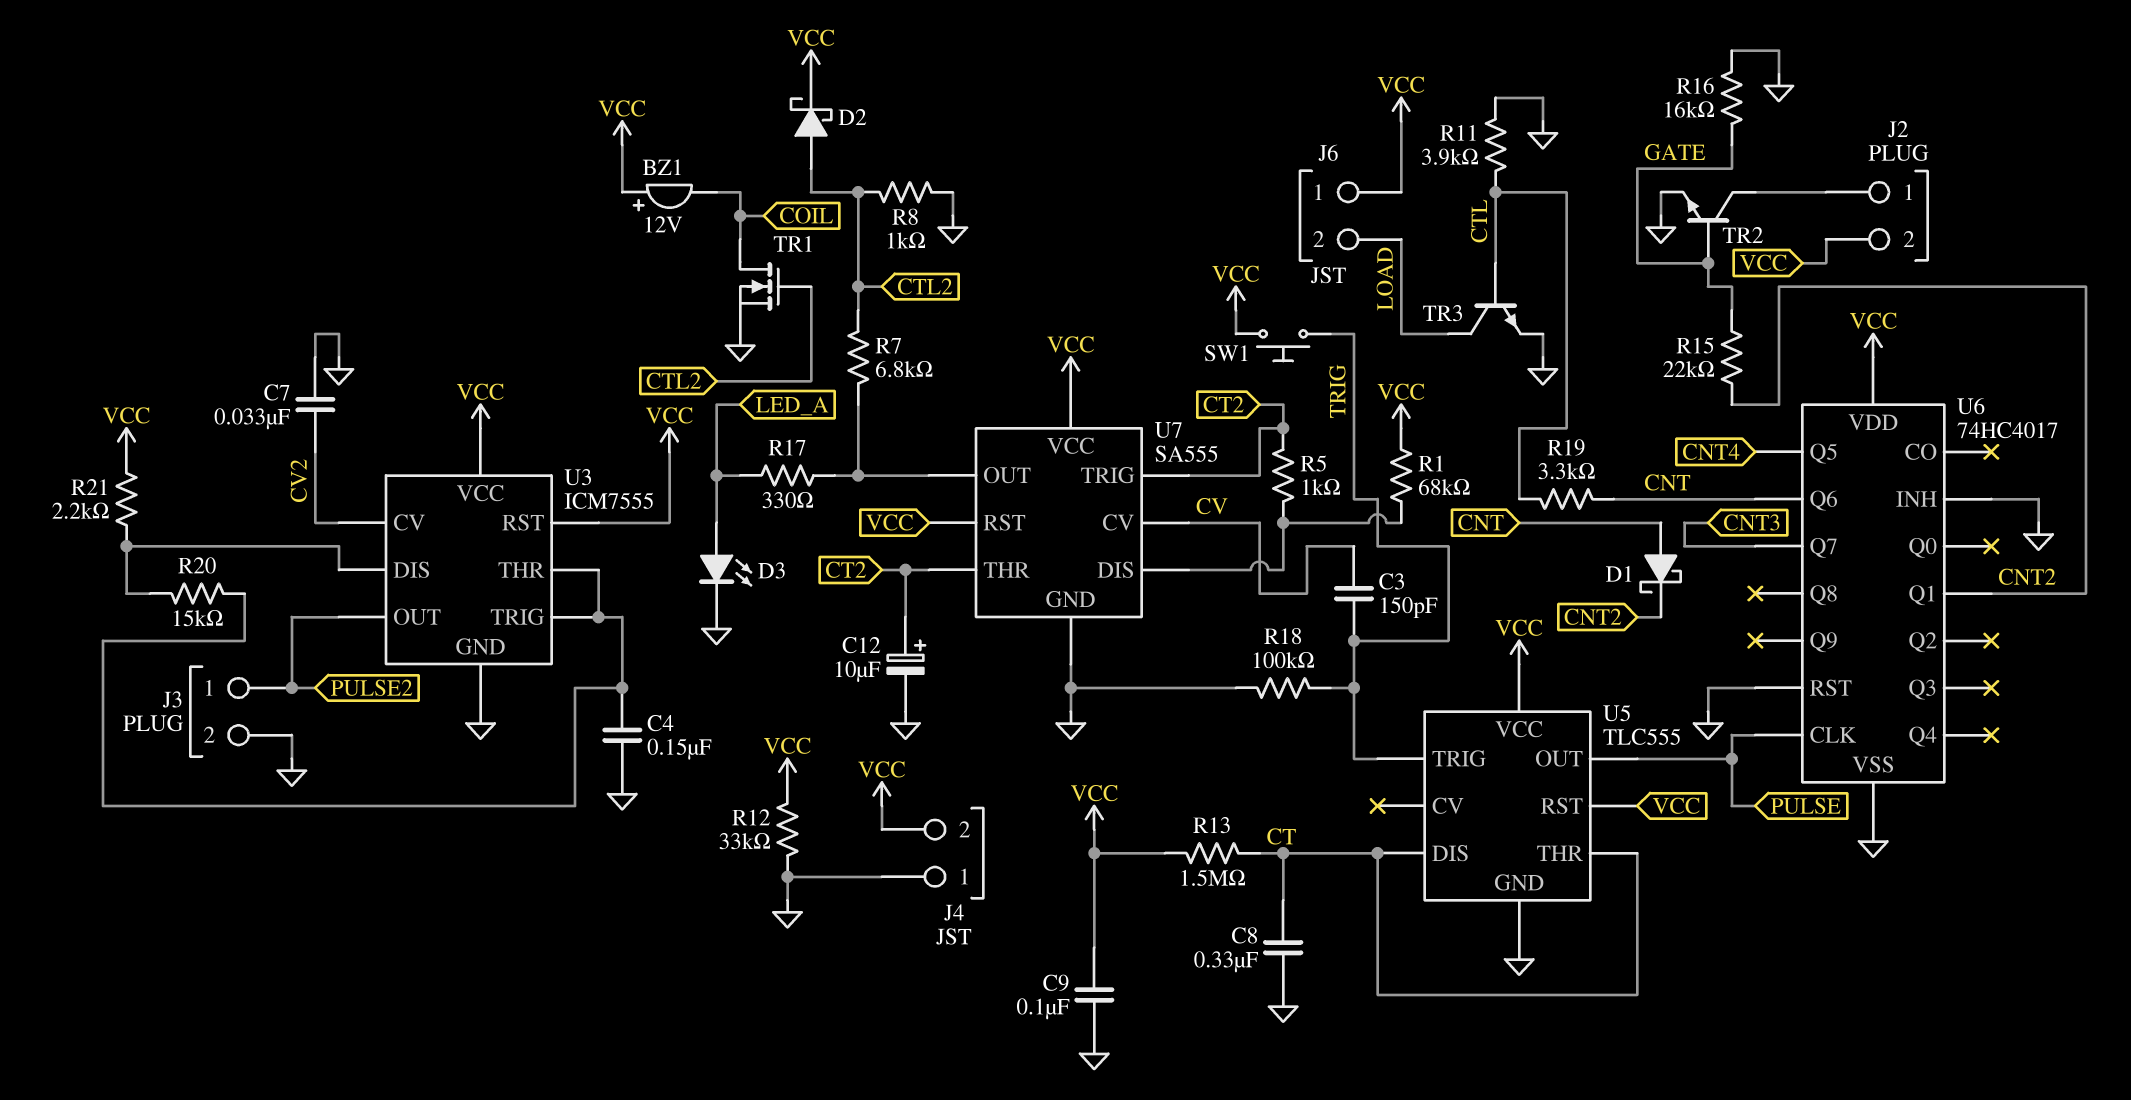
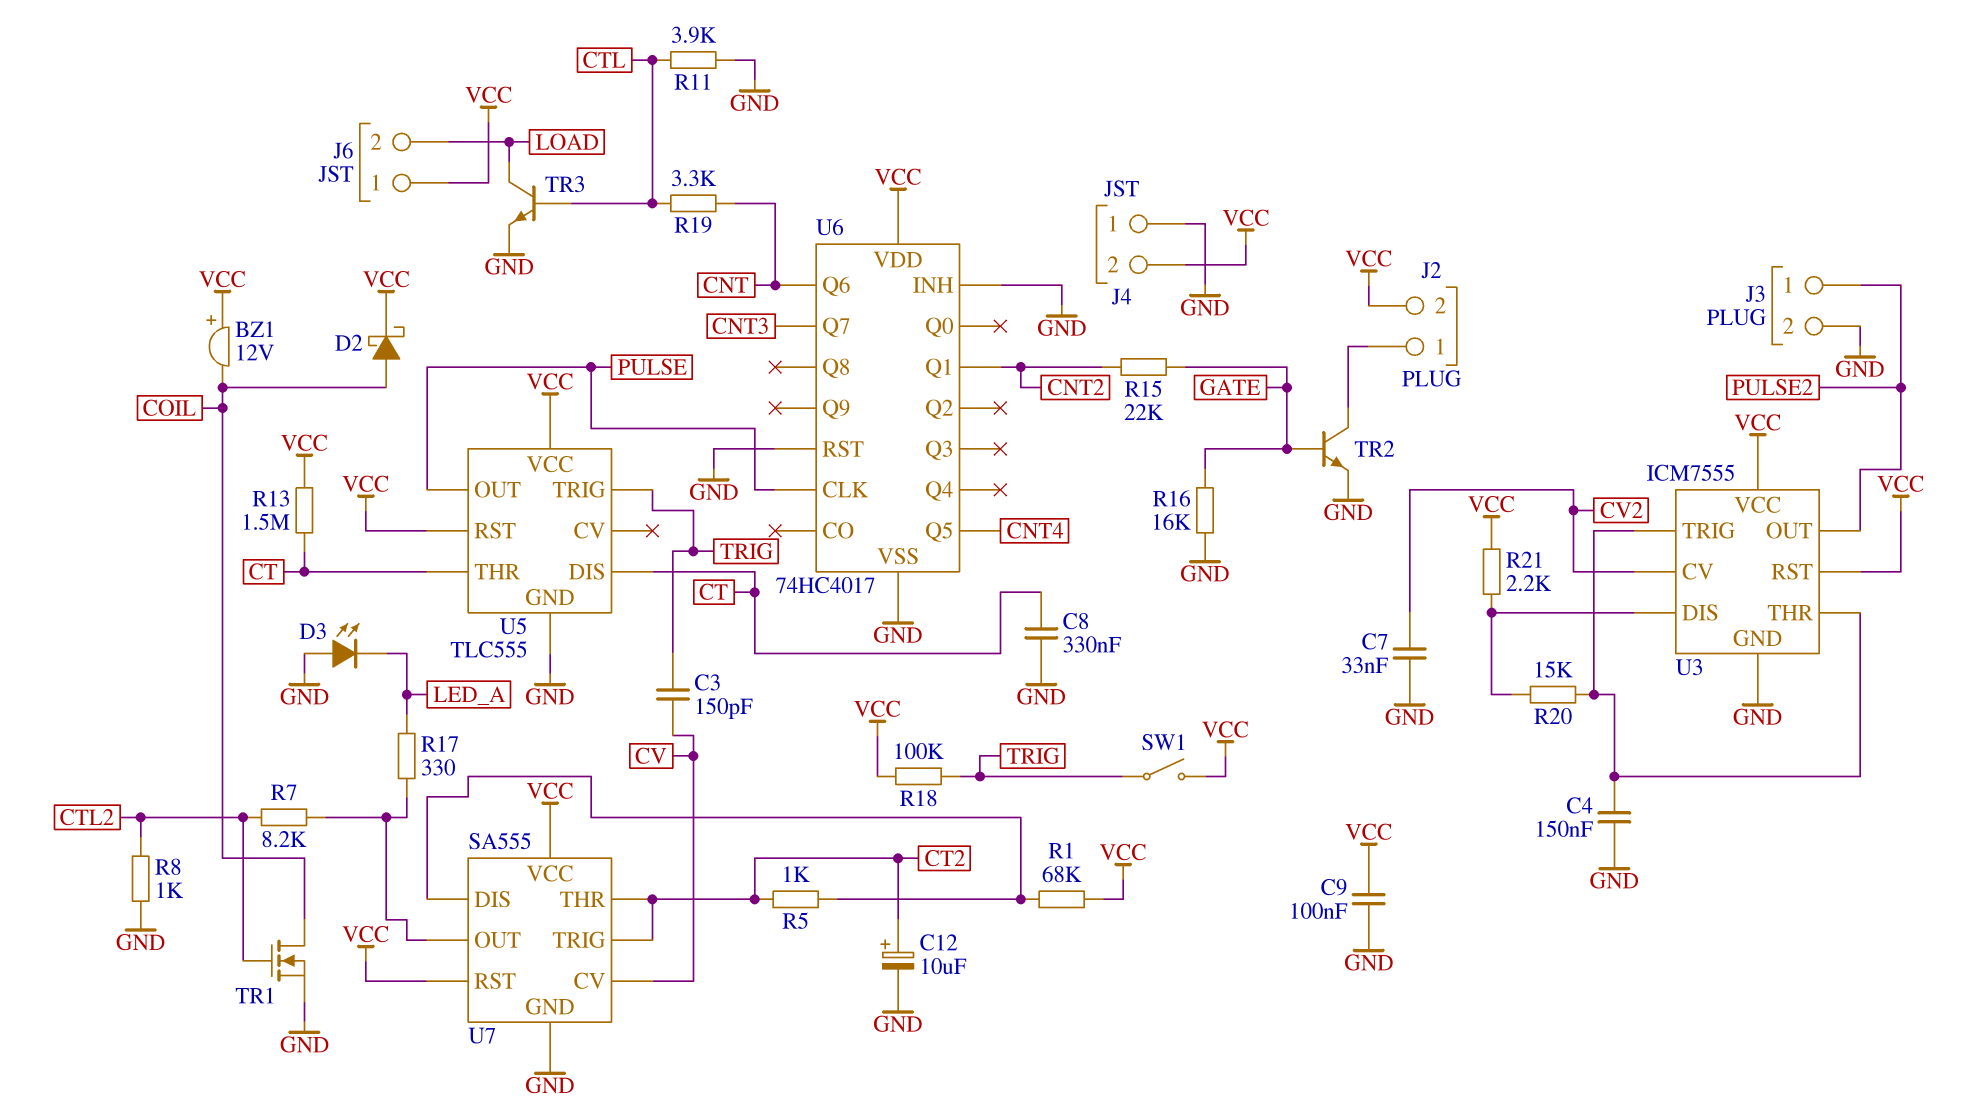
D1: schottky (A CNT, K CNT2) -> none
D2: schottky (A CTL2, K VCC) -> schottky (A COIL, K VCC)
D3: LED (A LED_A, K GND) -> LED (A GND, K LED_A)
R7: 6.8k (CTL2, U7/OUT) -> 8.2k (CTL2, U7/OUT)
R12: 33k (GND, VCC) -> none
R18: 100k (GND, TRIG) -> 100k (TRIG, VCC)
SW1: button (TRIG, VCC) -> switch (TRIG, VCC)

